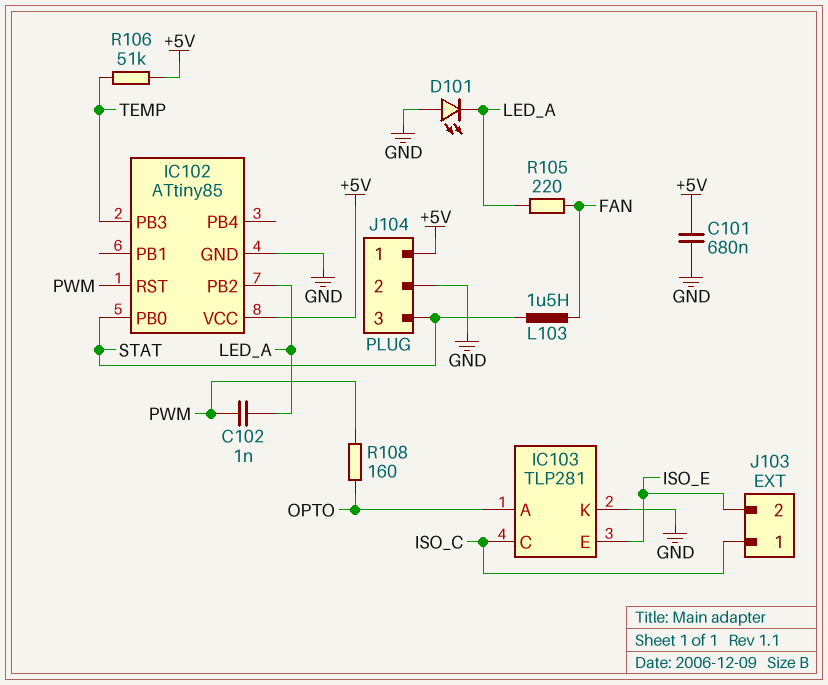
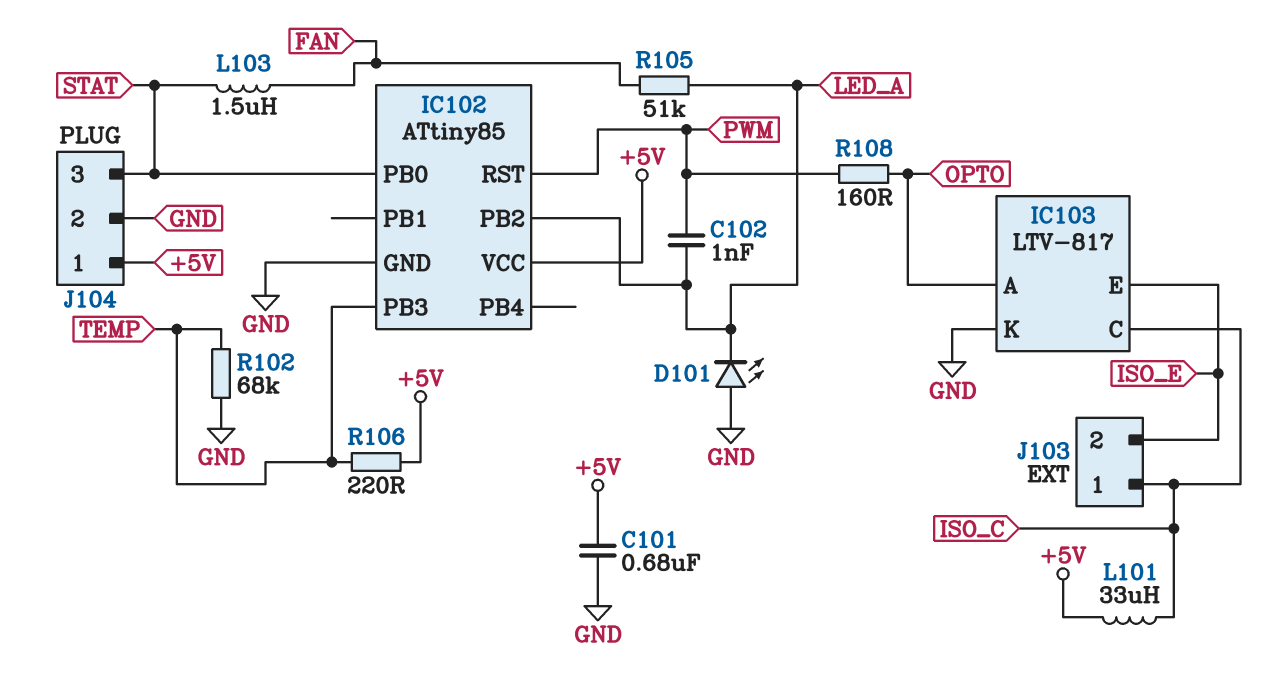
IC103: TLP281 -> LTV-817
L101: none -> 33uH (+5V, ISO_C)
R102: none -> 68k (GND, TEMP)
R105: 220 (FAN, LED_A) -> 51k (FAN, LED_A)
R106: 51k (+5V, TEMP) -> 220 (+5V, TEMP)

